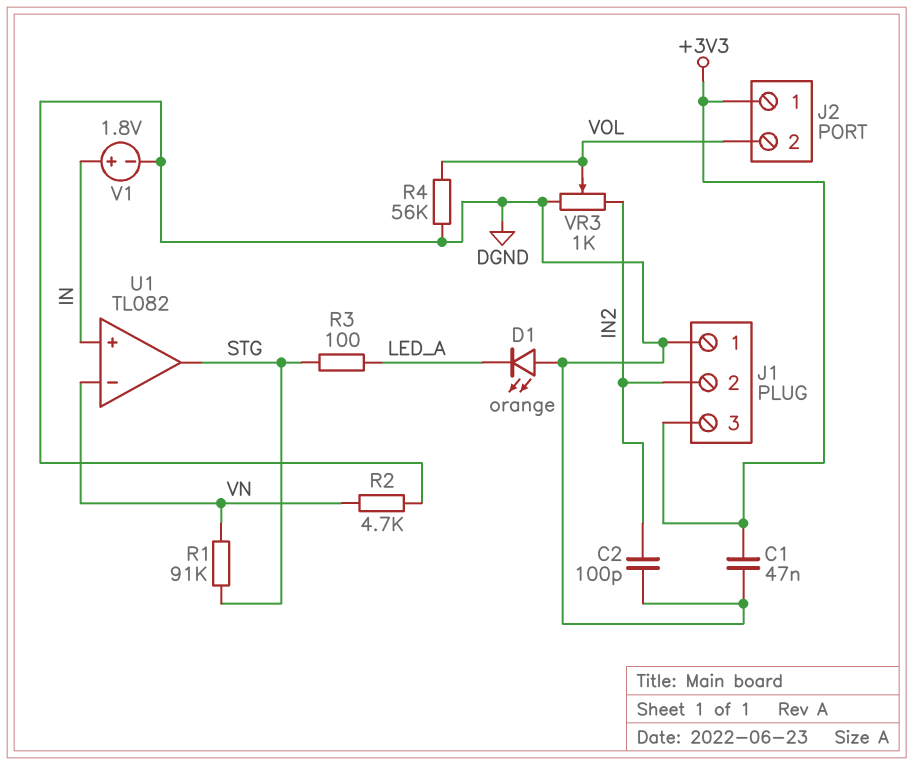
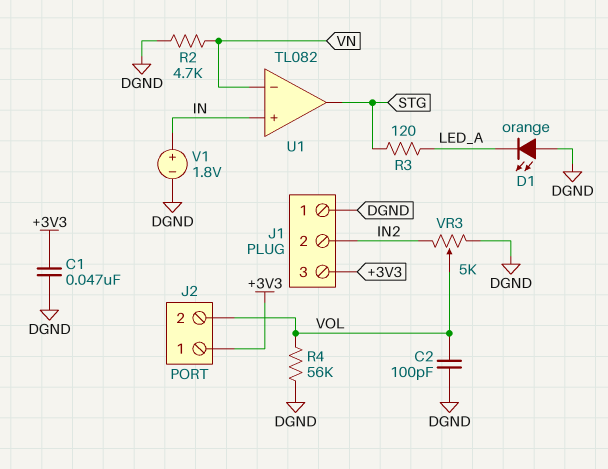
C2: 100pF (DGND, IN2) -> 100pF (DGND, VOL)
R1: 91k (STG, VN) -> none
R3: 100 (LED_A, STG) -> 120 (LED_A, STG)
VR3: 1k (DGND, IN2, wiper VOL) -> 5k (DGND, IN2, wiper VOL)

